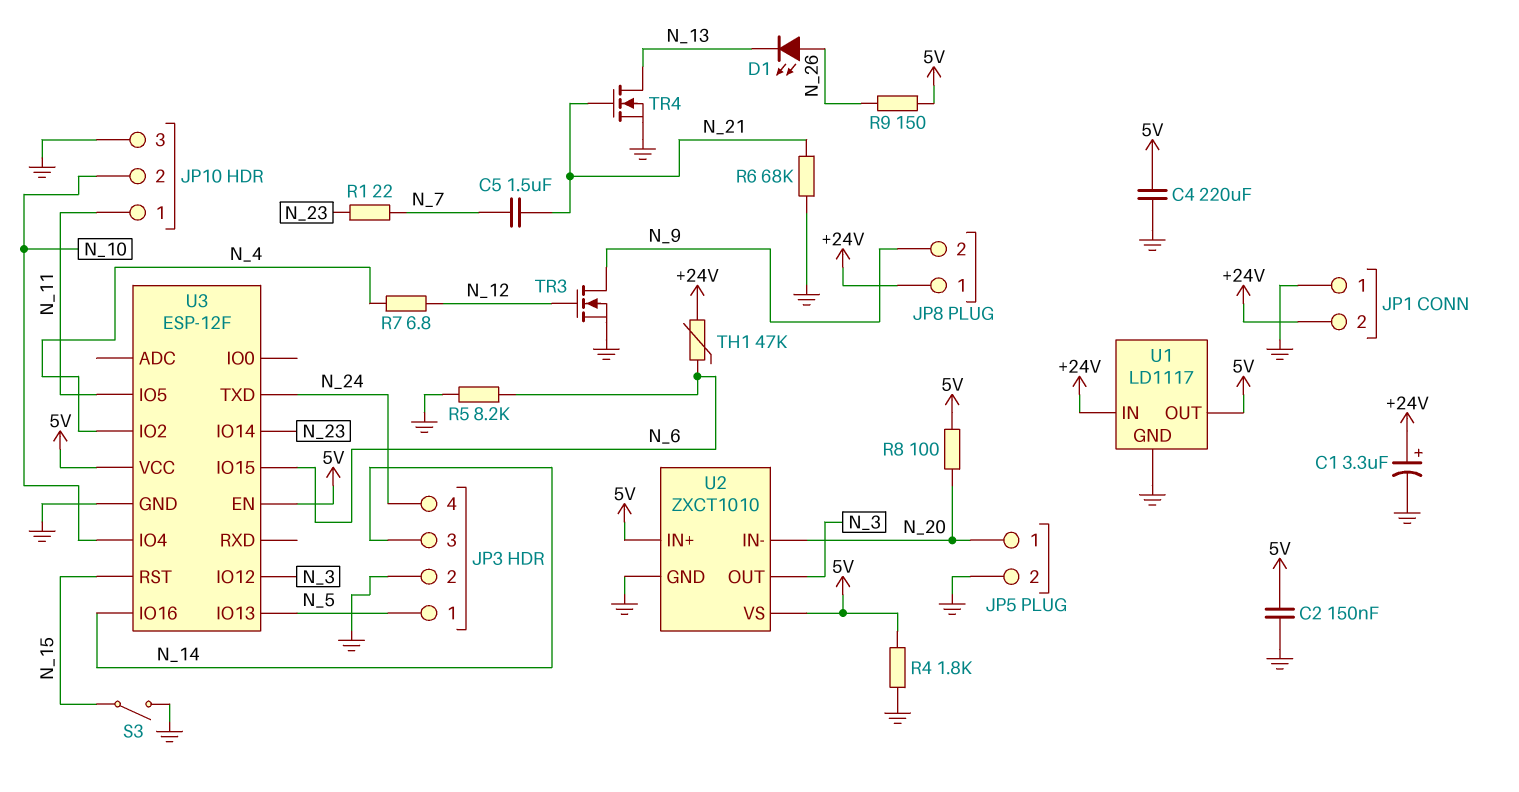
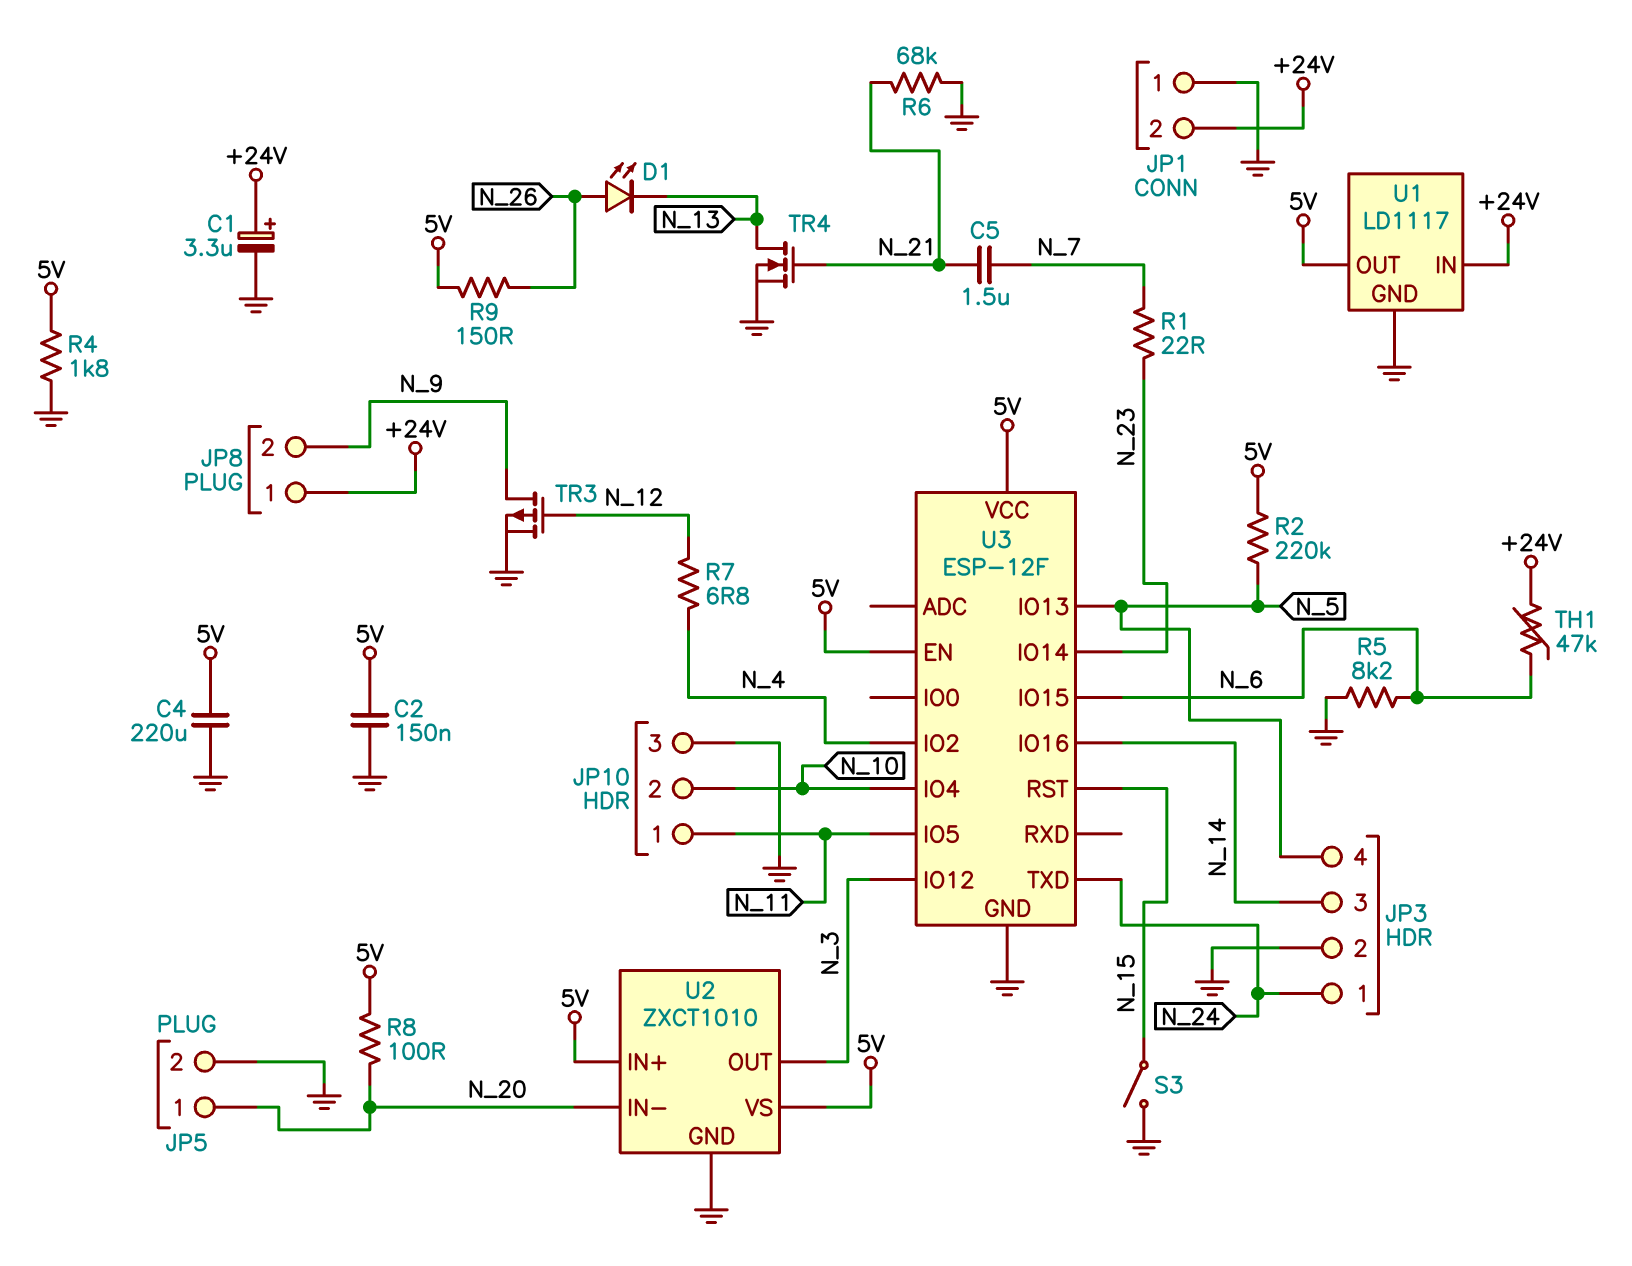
JP3 pin 1: N_5 -> N_24
JP3 pin 4: N_24 -> N_5
R2: none -> 220k (5V, N_5)
TR3: NMOS (G N_12, D N_9, S GND) -> PMOS (G N_12, D N_9, S GND)

